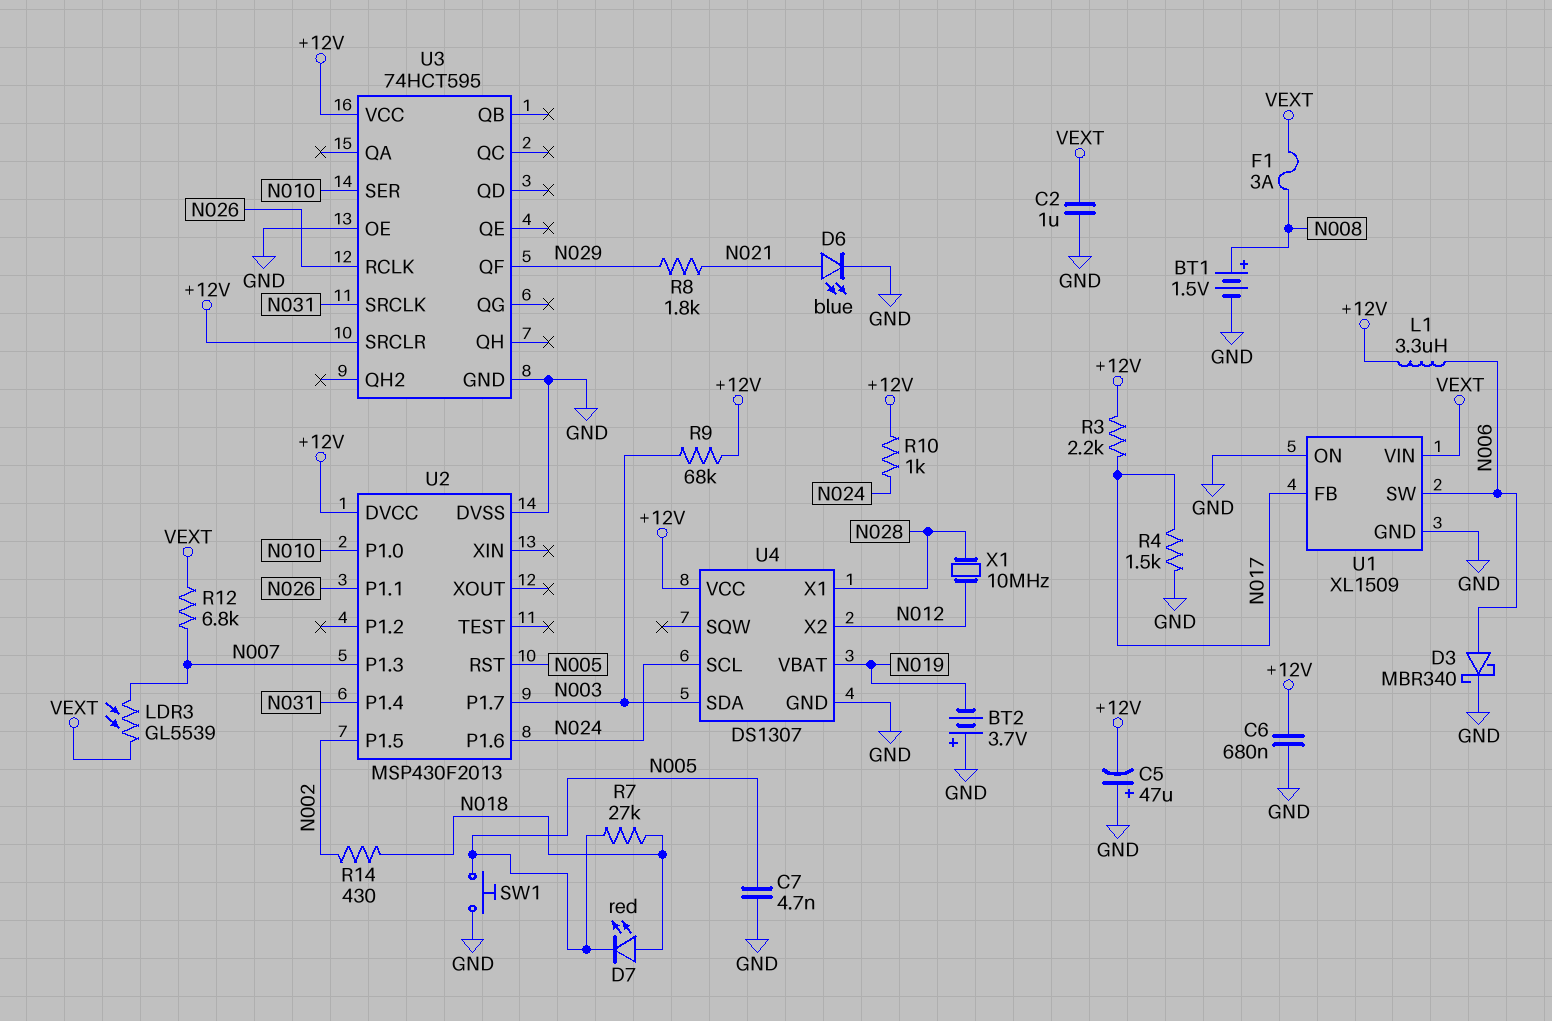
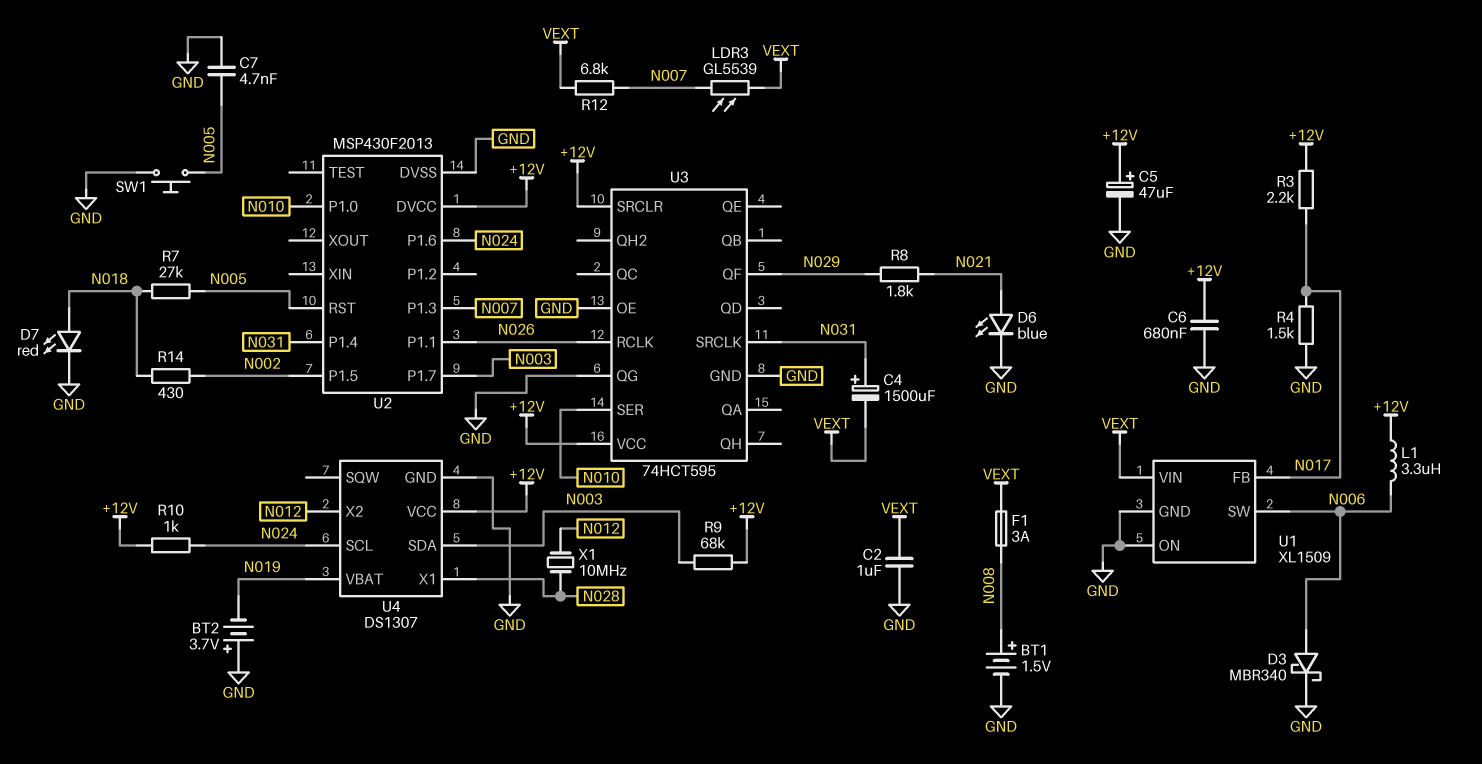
C4: none -> 1500uF (plus N031, minus VEXT)
C5: 47uF (plus GND, minus +12V) -> 47uF (plus +12V, minus GND)
D7: LED red (A N018, K N005) -> LED red (A N018, K GND)
U3 pin QG: none -> GND

